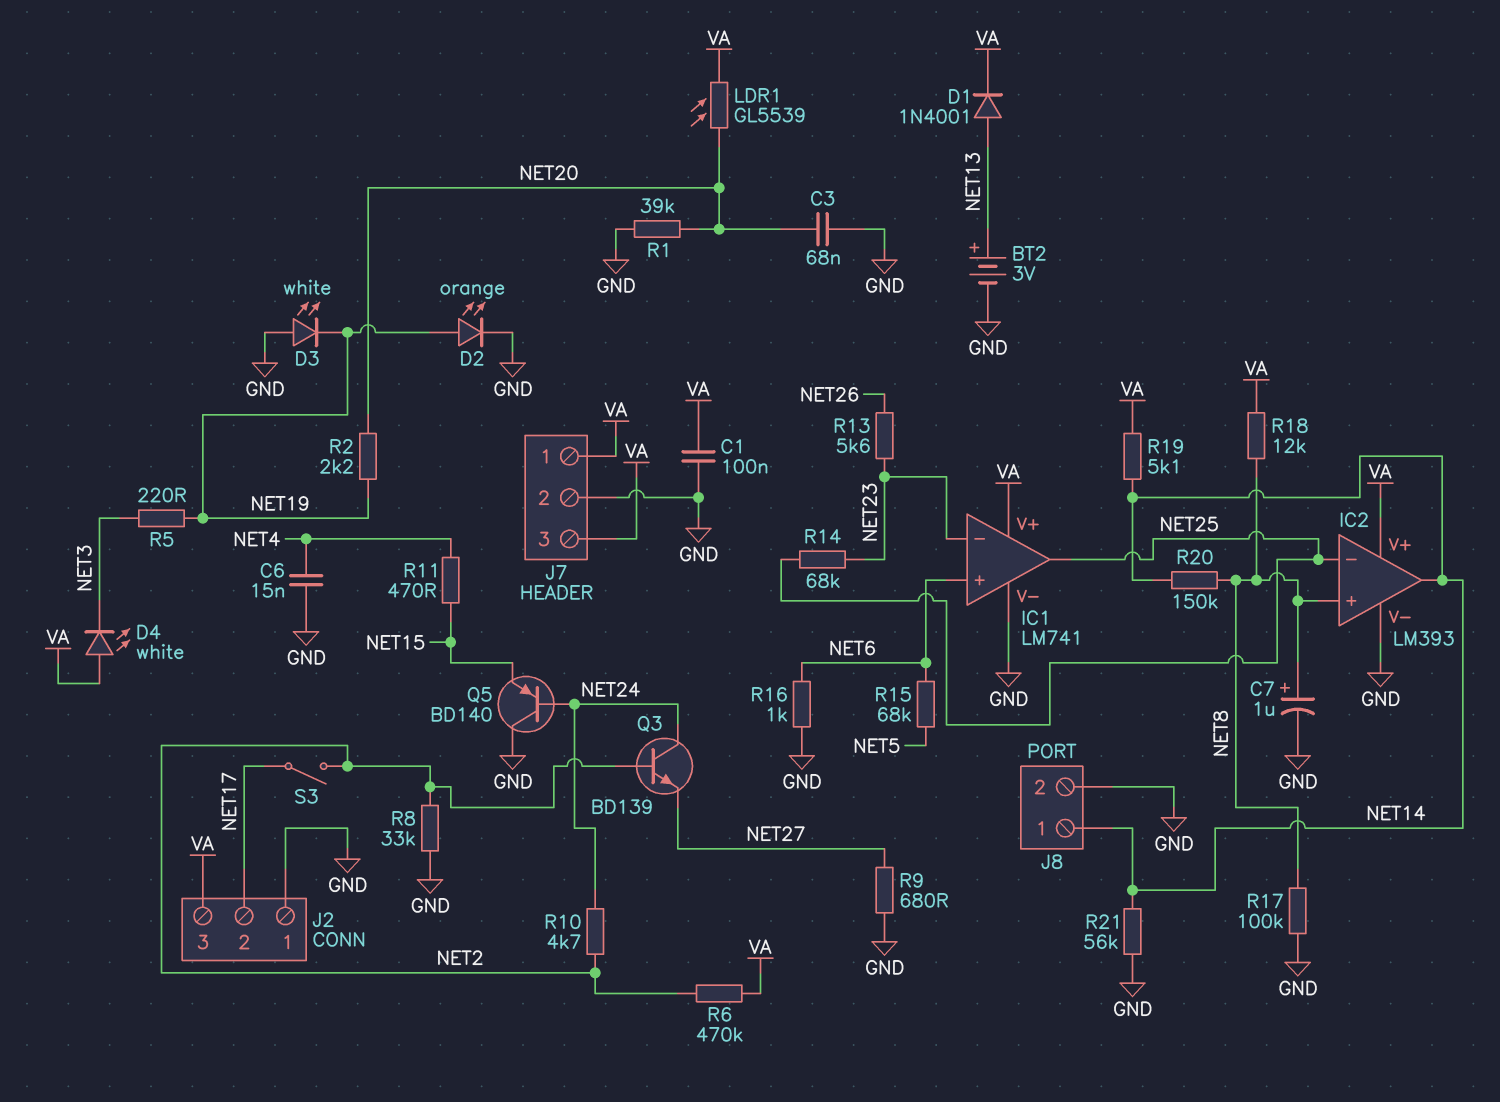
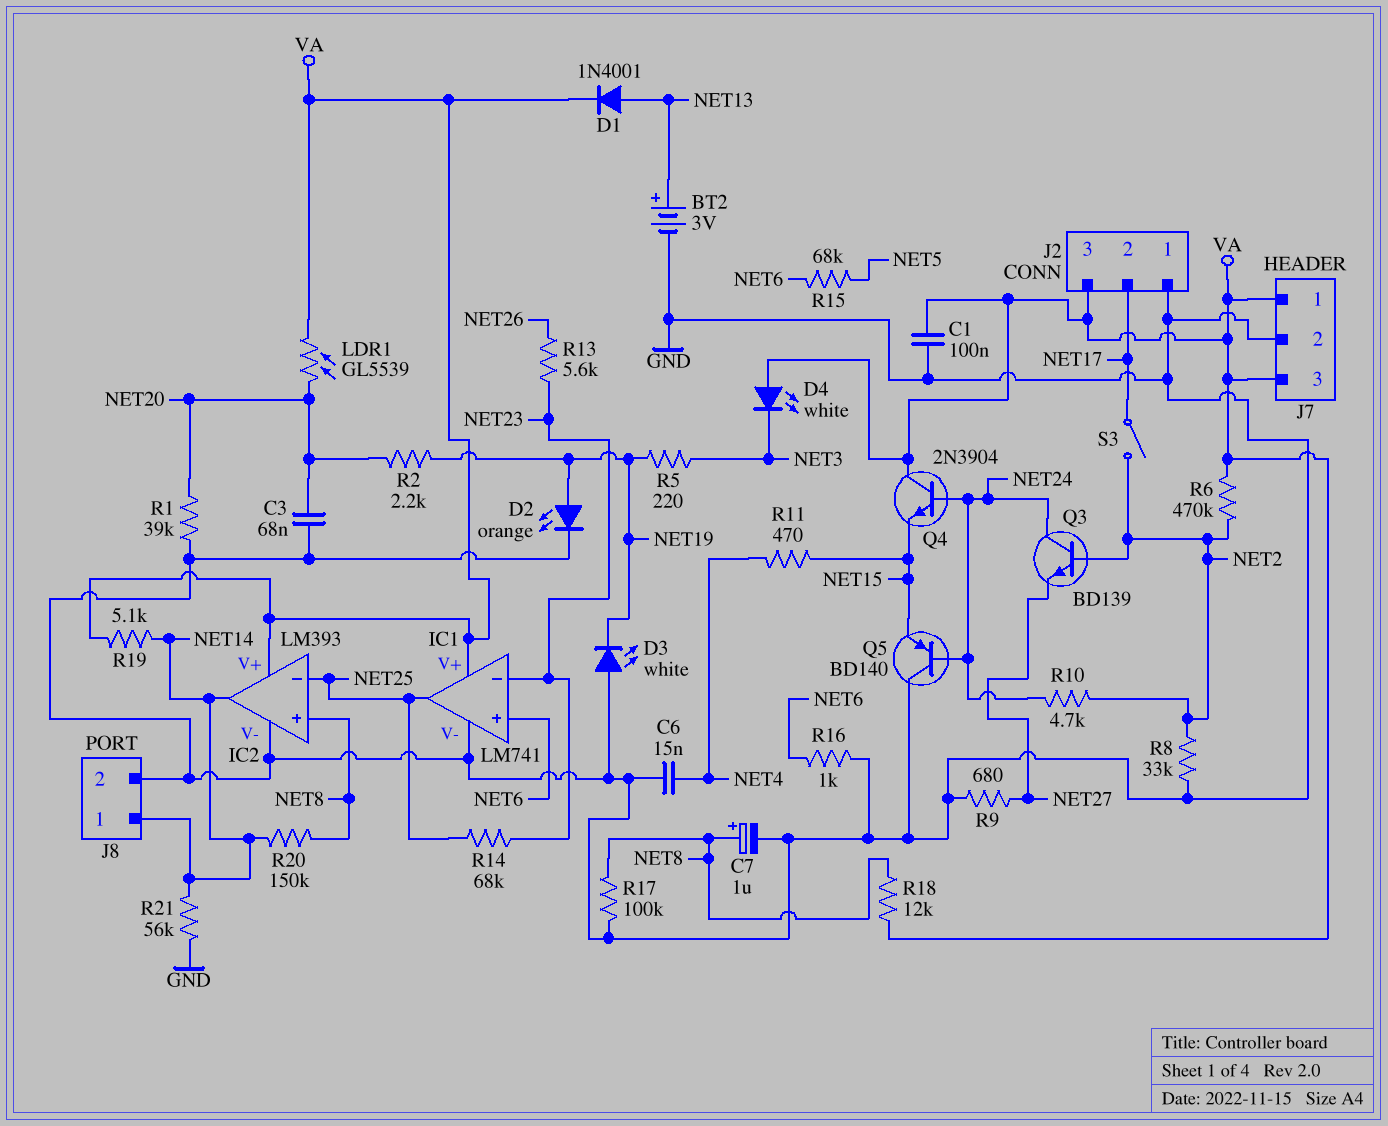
Q4: none -> NPN 2N3904 (B NET24, C VA, E NET15)

